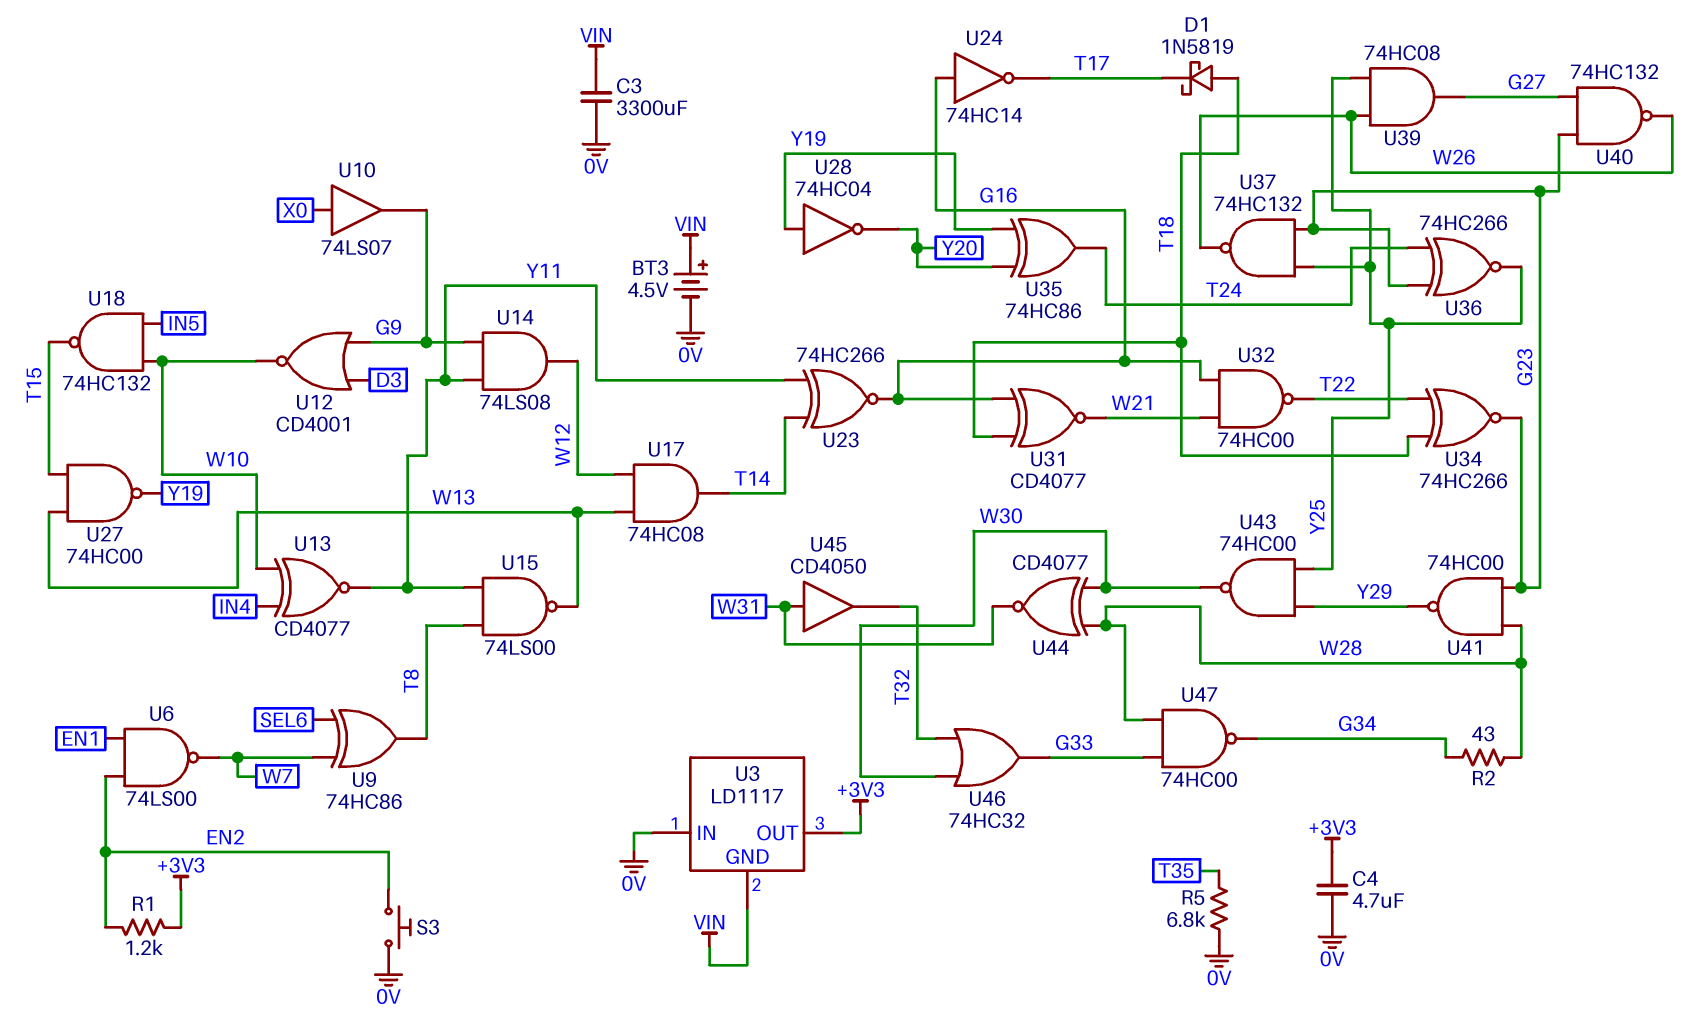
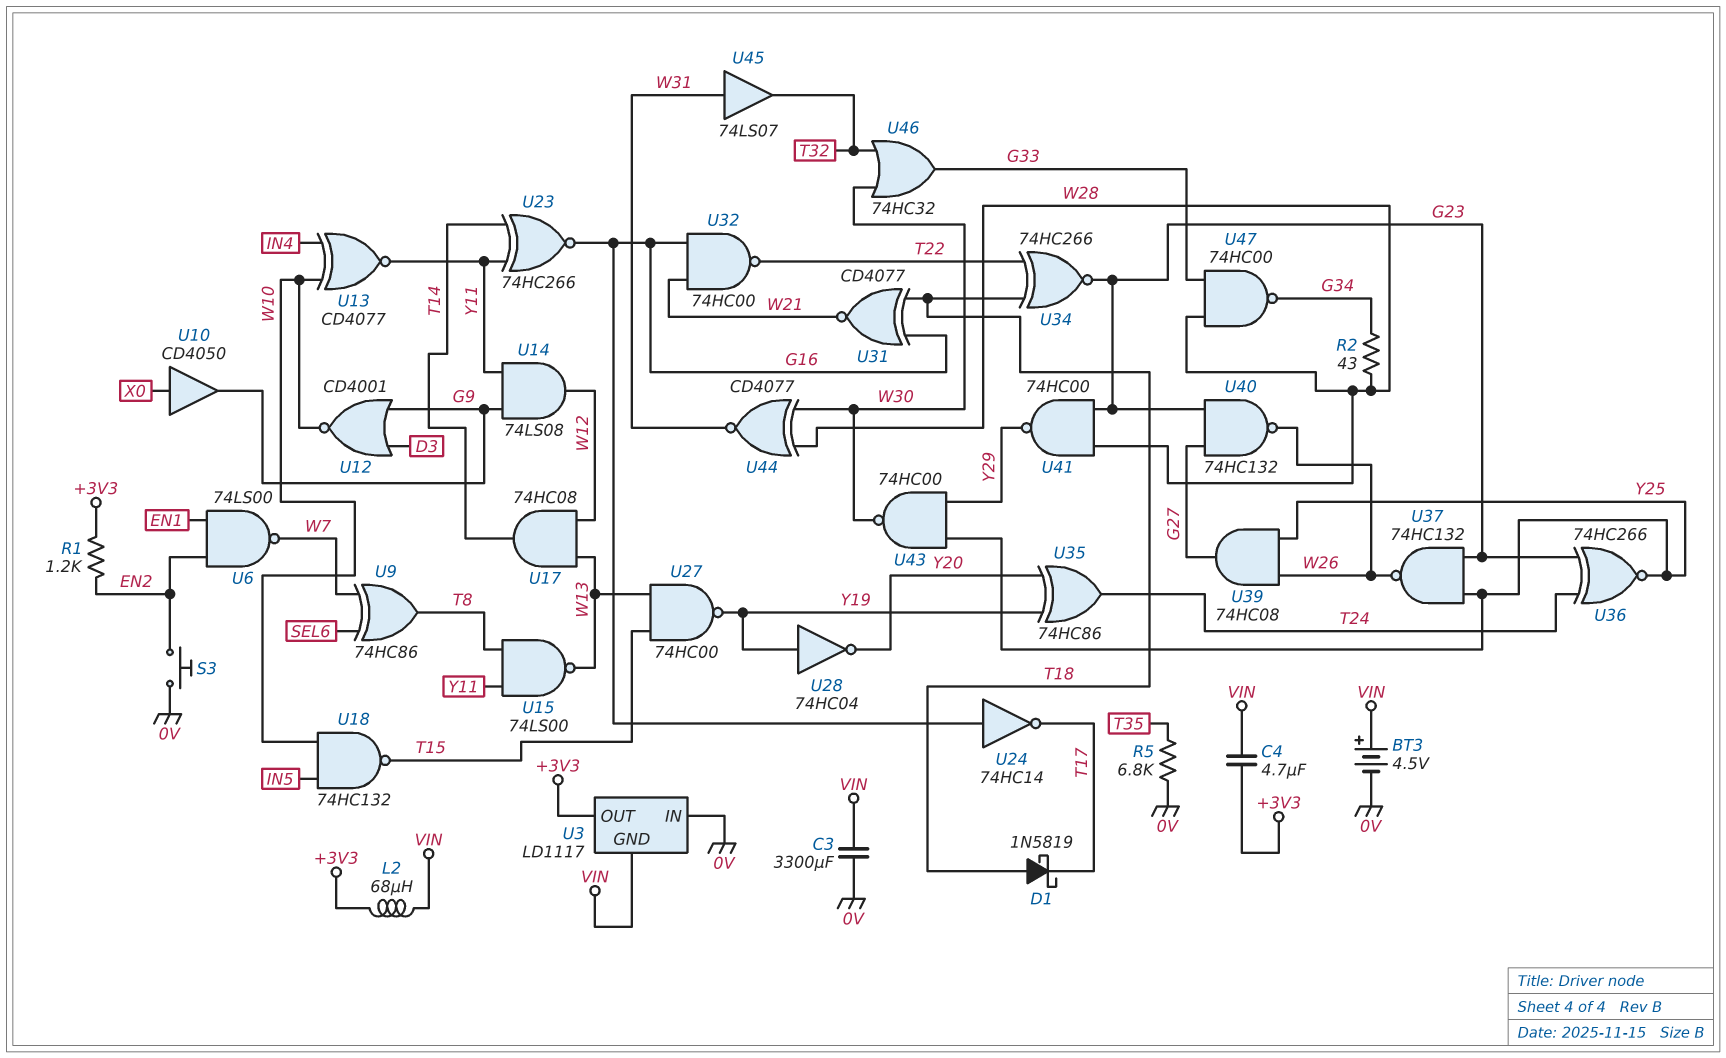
C4: 4.7uF (+3V3, 0V) -> 4.7uF (+3V3, VIN)
L2: none -> 68uH (+3V3, VIN)
U10: buffer 74LS07 (in X0, out G9) -> buffer CD4050 (in X0, out G9)
U45: buffer CD4050 (in W31, out T32) -> buffer 74LS07 (in W31, out T32)

